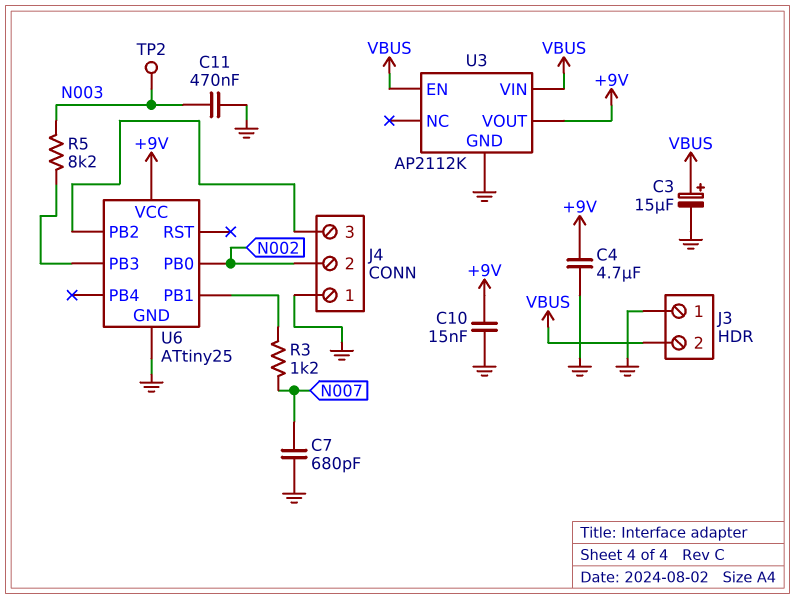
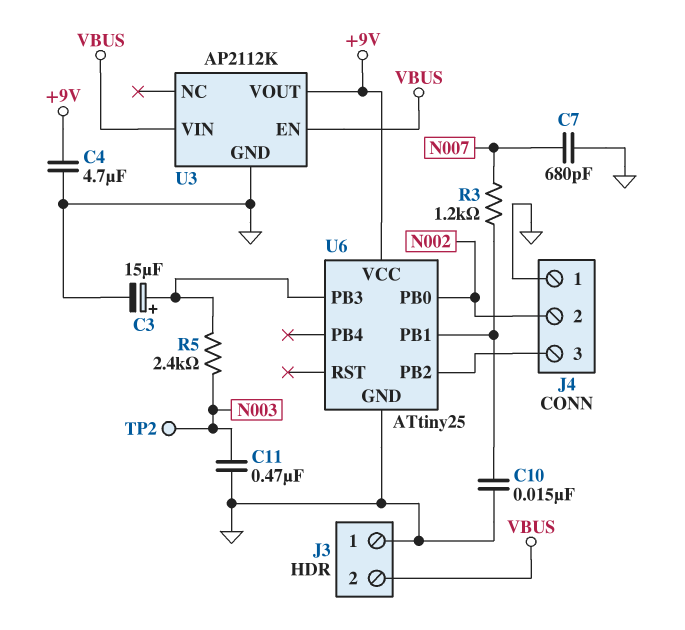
C3: 15uF (plus VBUS, minus GND) -> 15uF (plus U6/PB3, minus GND)
C10: 15nF (+9V, GND) -> 15nF (GND, U6/PB1)
R5: 8.2k (N003, U6/PB3) -> 2.4k (N003, U6/PB3)

